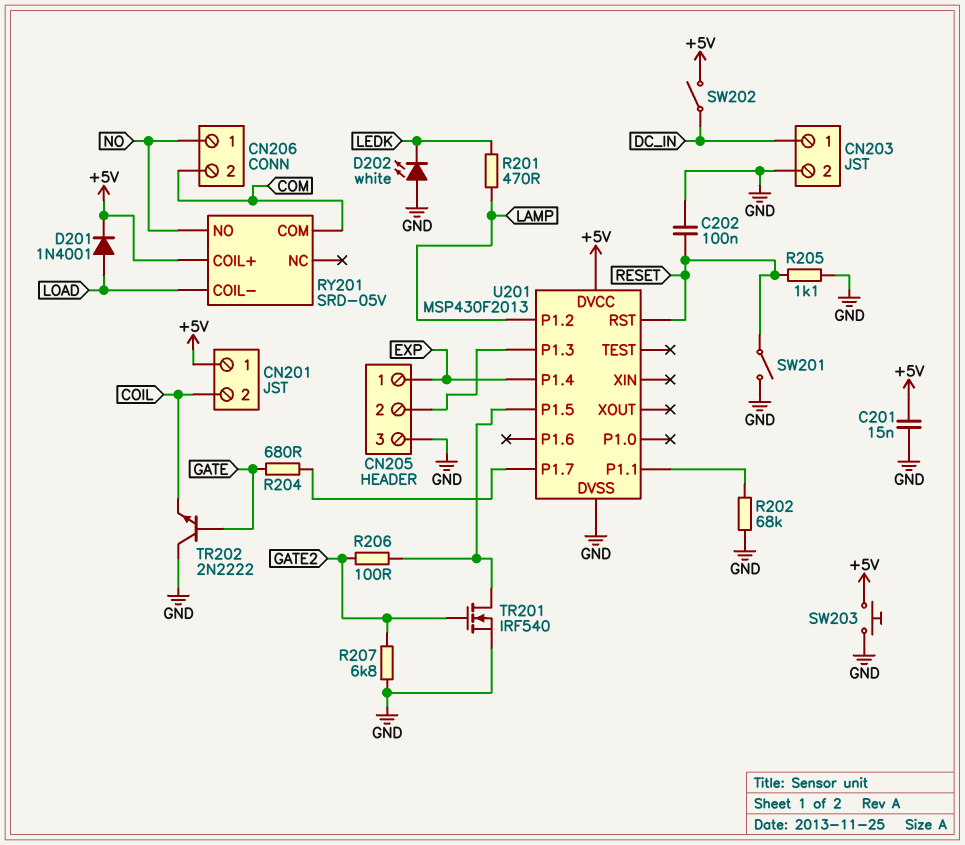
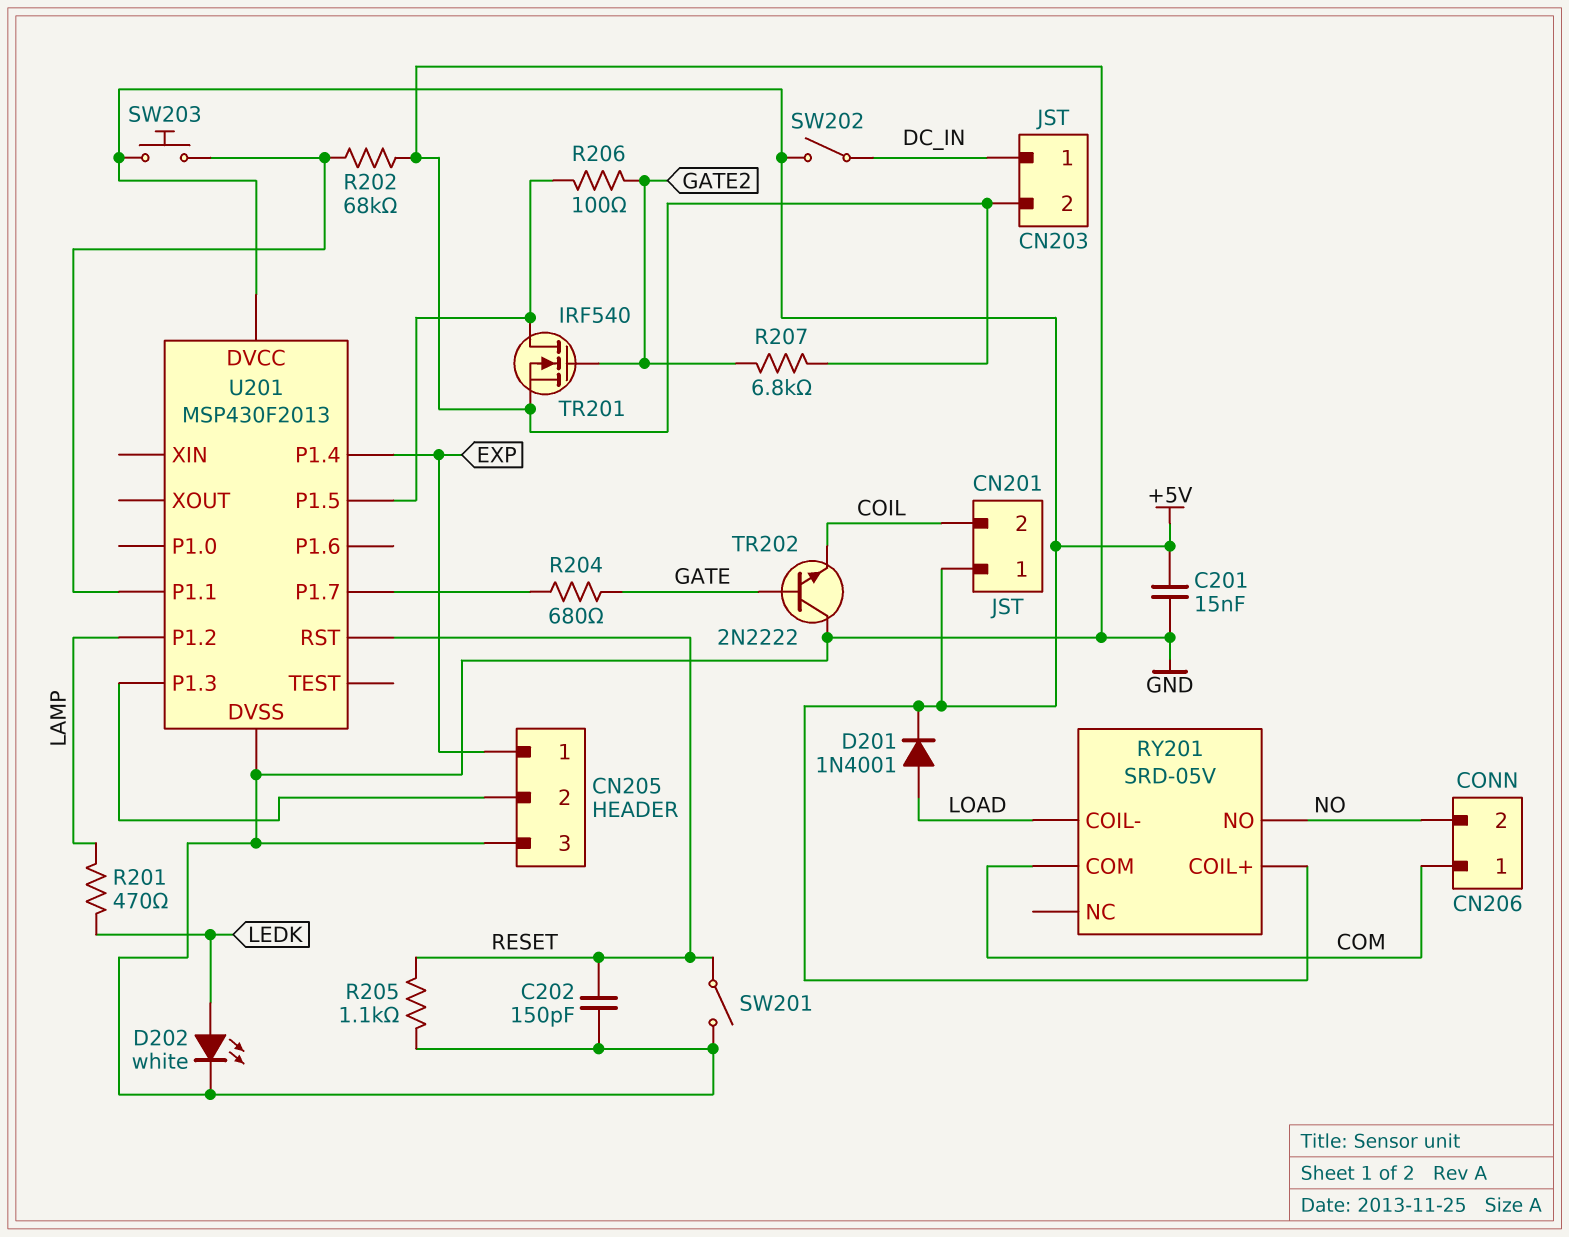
C202: 100nF (GND, RESET) -> 150pF (GND, RESET)
CN206 pin 1: NO -> COM
CN206 pin 2: COM -> NO
D202: LED white (A GND, K LEDK) -> LED white (A LEDK, K GND)
SW203: button (+5V, GND) -> button (+5V, U201/P1.1)

